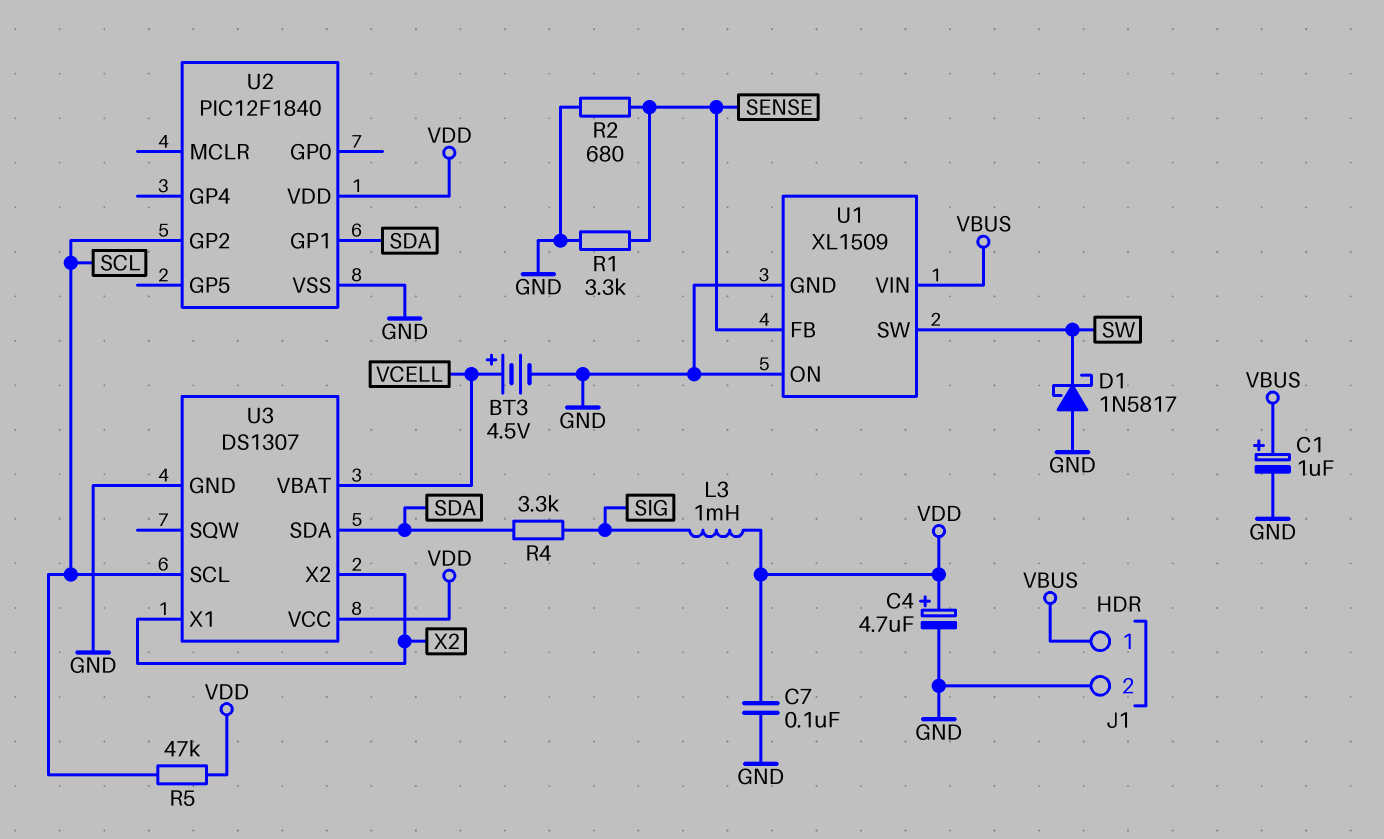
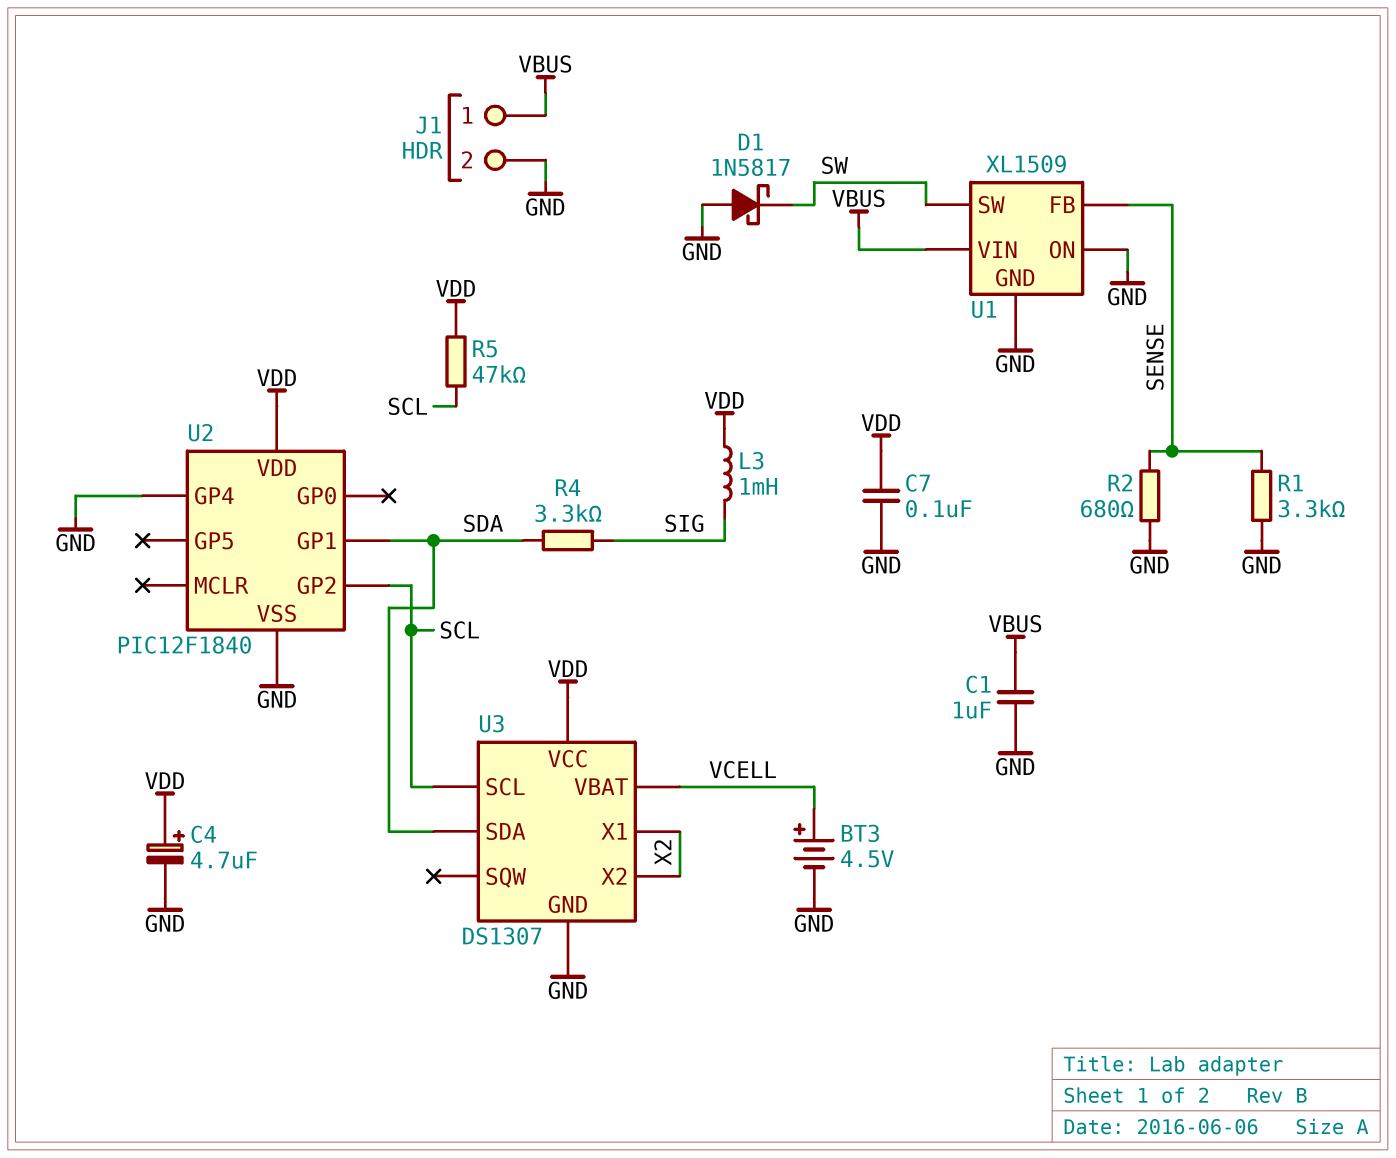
C1: 1uF (plus VBUS, minus GND) -> 1uF (GND, VBUS)
U2 pin GP4: none -> GND

